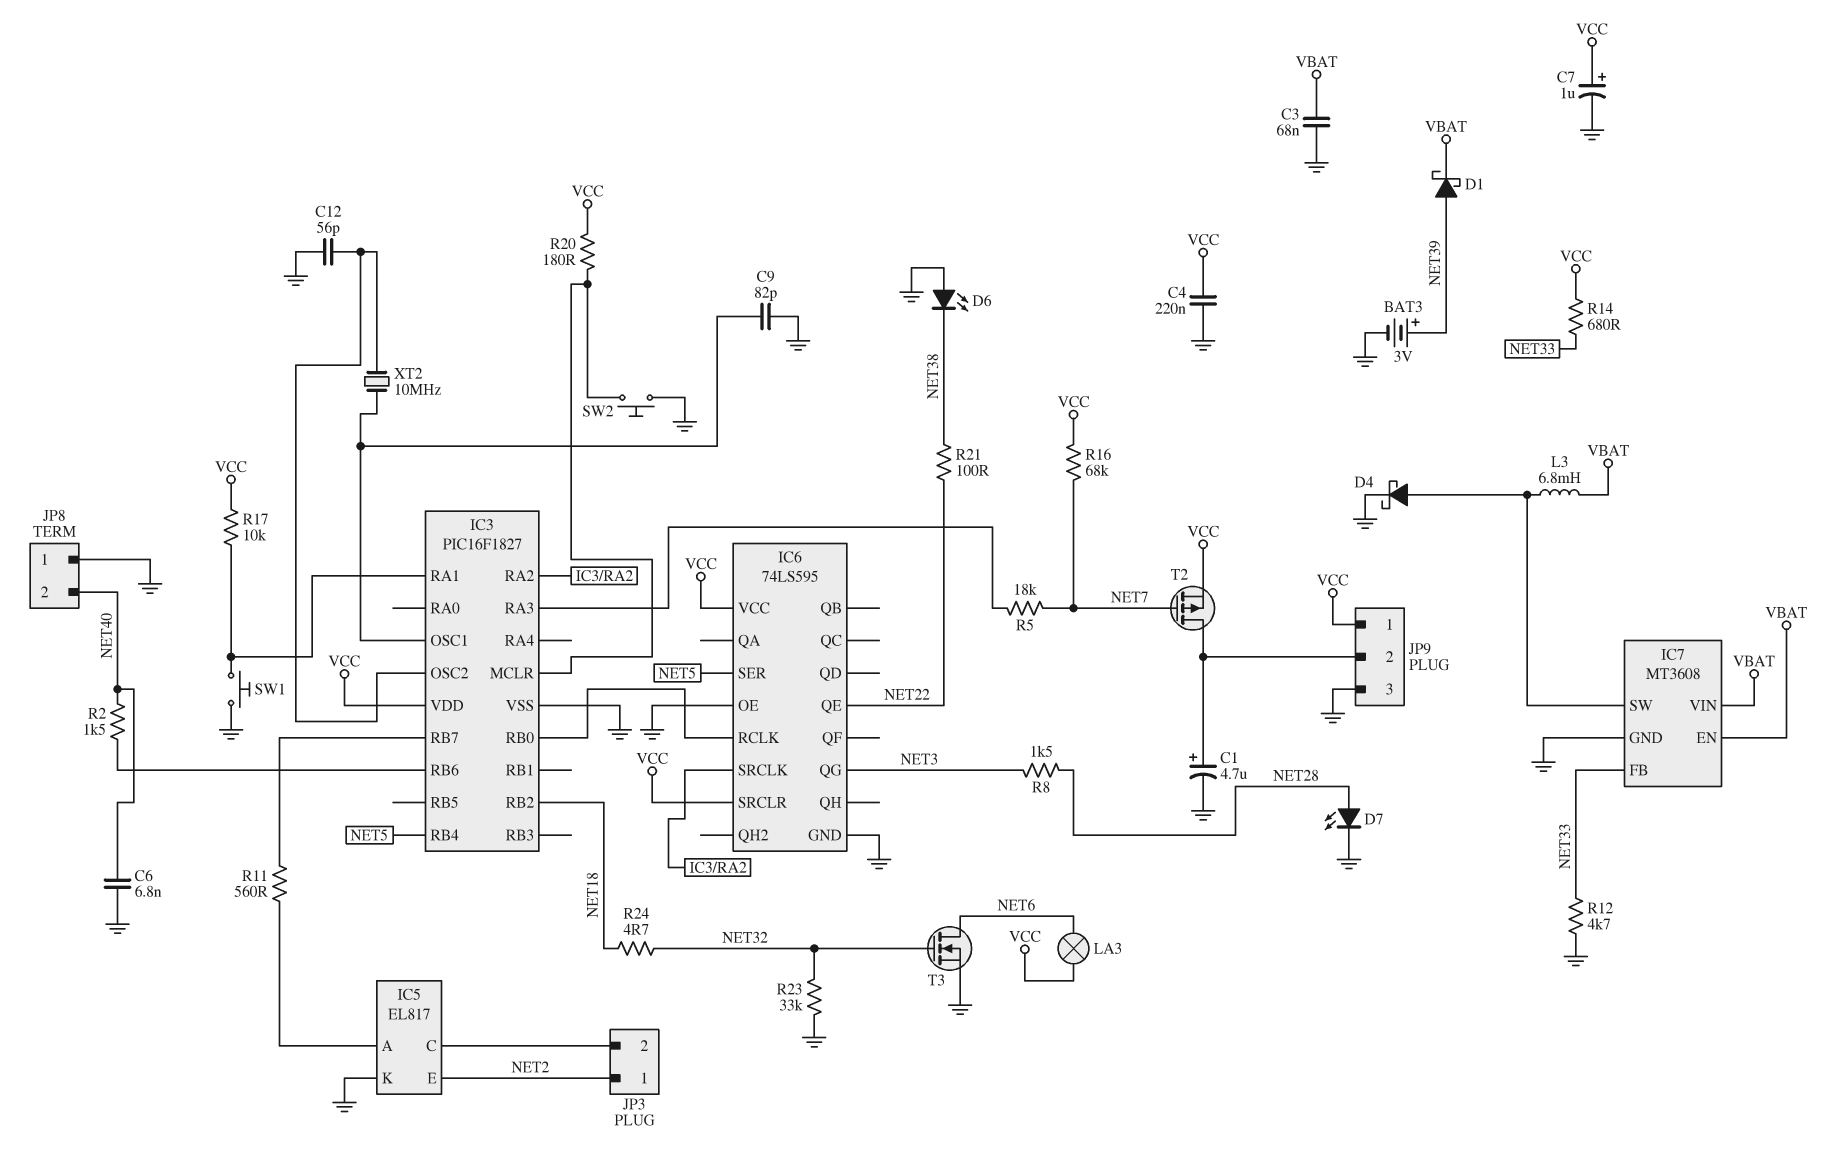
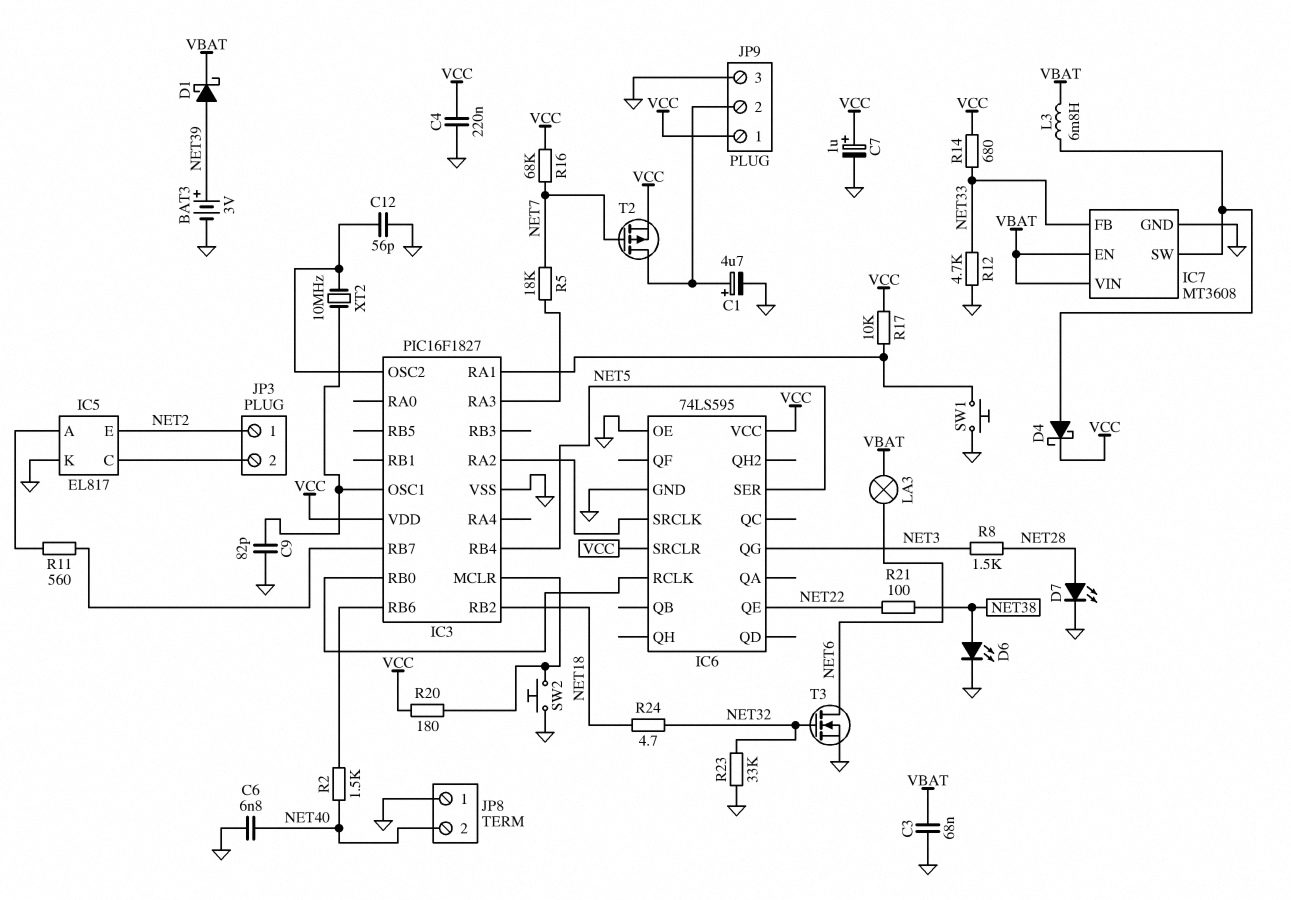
D4: schottky (A IC7/SW, K GND) -> schottky (A IC7/SW, K VCC)
D6: LED (A GND, K NET38) -> LED (A NET38, K GND)
LA3: lamp (NET6, VCC) -> lamp (NET6, VBAT)

